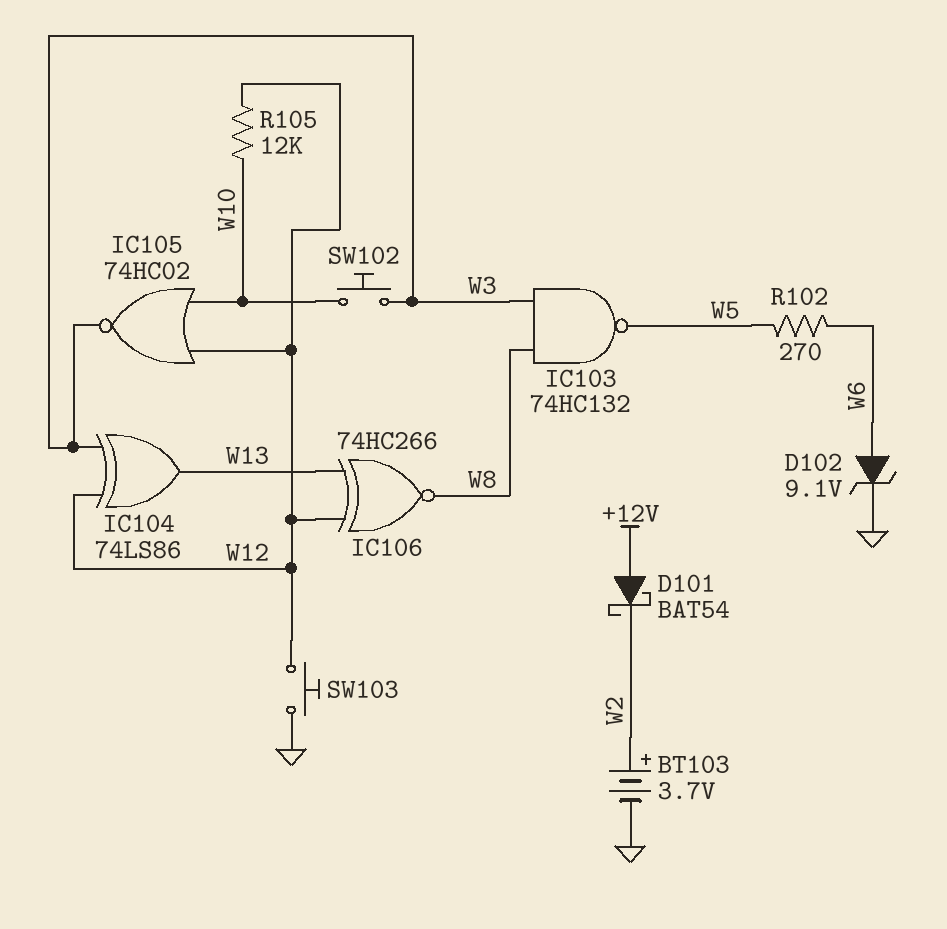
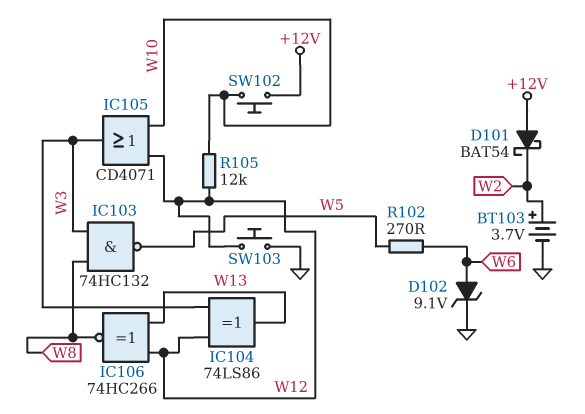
IC105: NOR 74HC02 (in W10, in W12, out W3) -> OR CD4071 (in W10, in W12, out W3)
SW102: button (W3, W10) -> button (+12V, W10)

